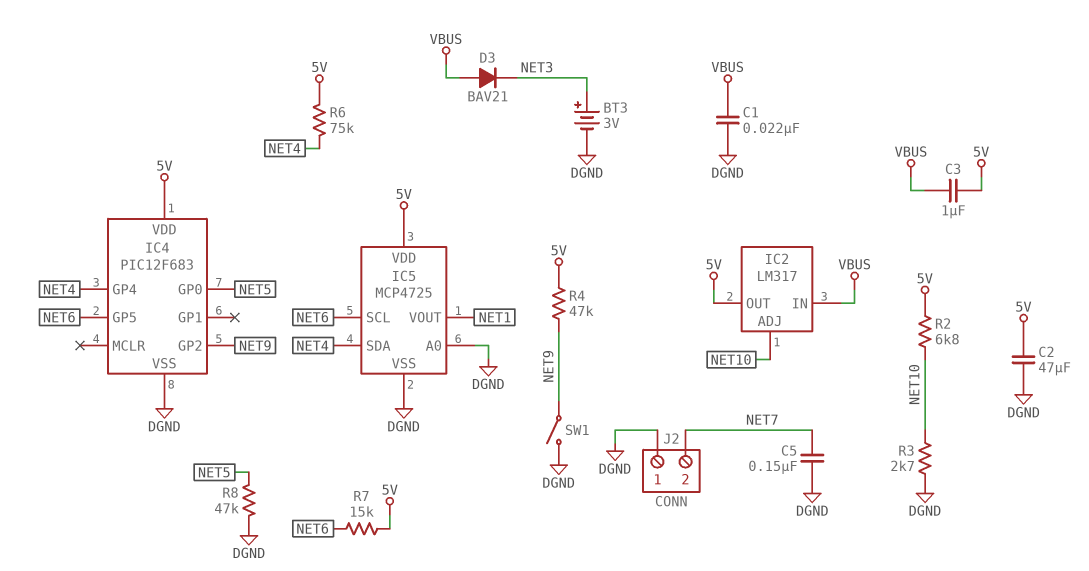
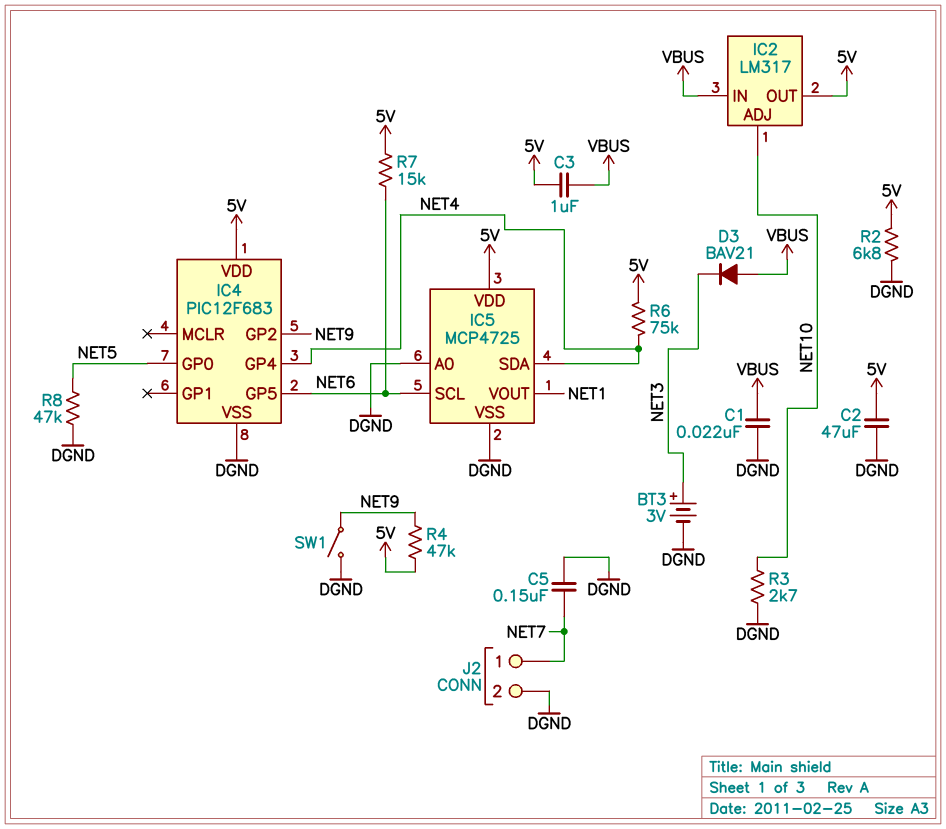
J2 pin 1: DGND -> NET7
J2 pin 2: NET7 -> DGND
R2: 6.8k (5V, NET10) -> 6.8k (5V, DGND)

